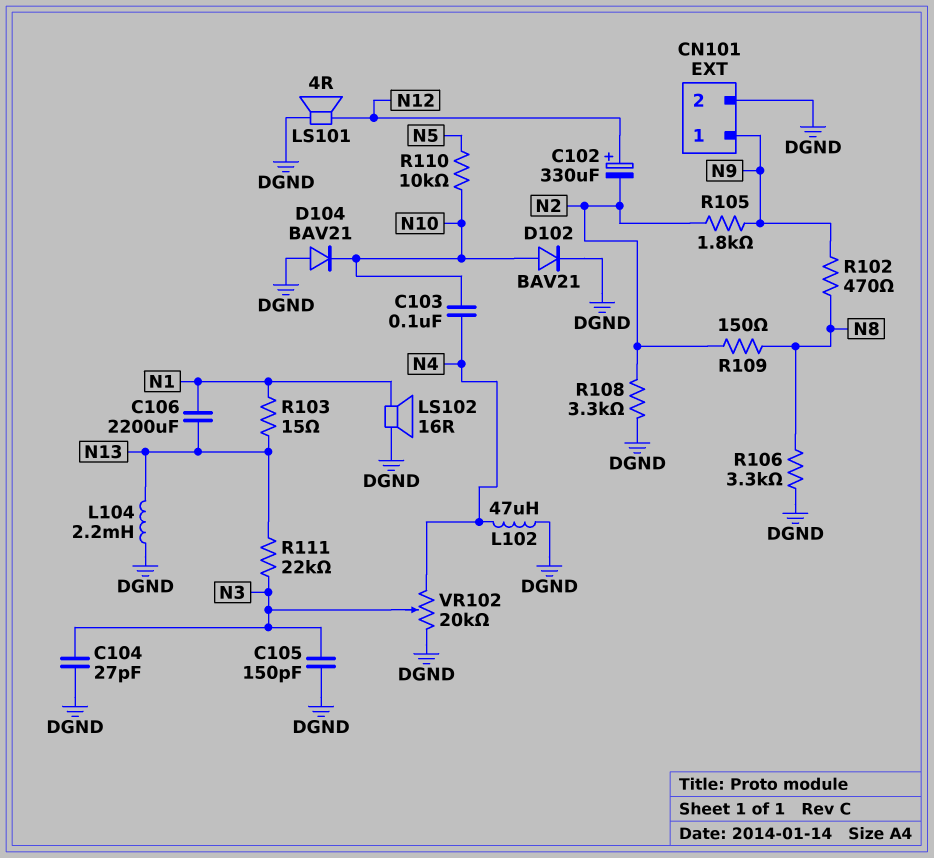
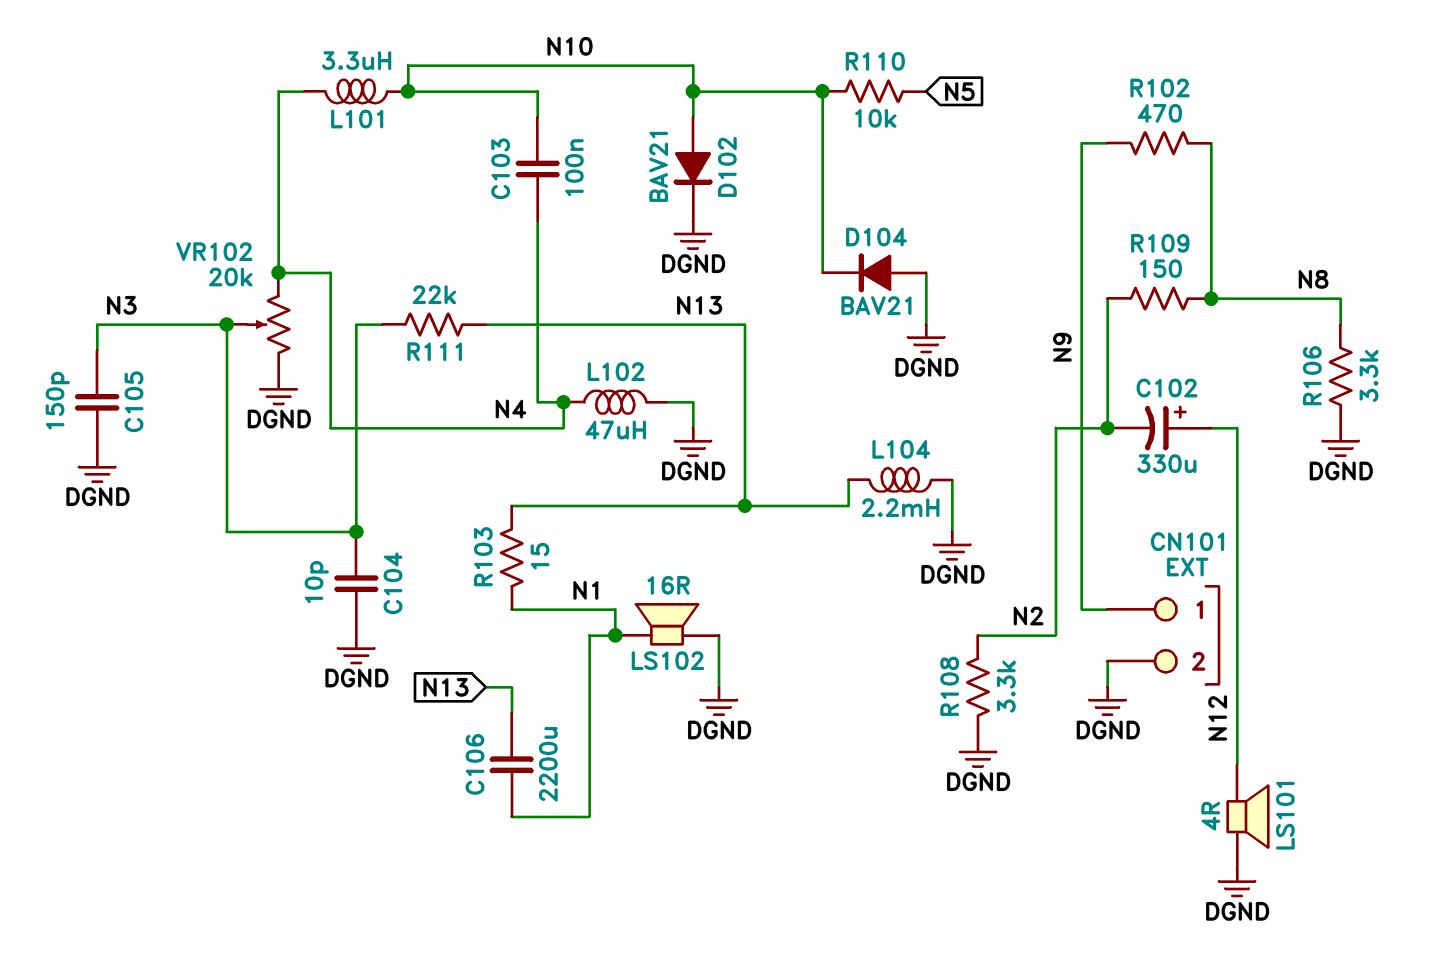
C104: 27pF (DGND, N3) -> 10pF (DGND, N3)
L101: none -> 3.3uH (N4, N10)
R105: 1.8k (N2, N9) -> none

